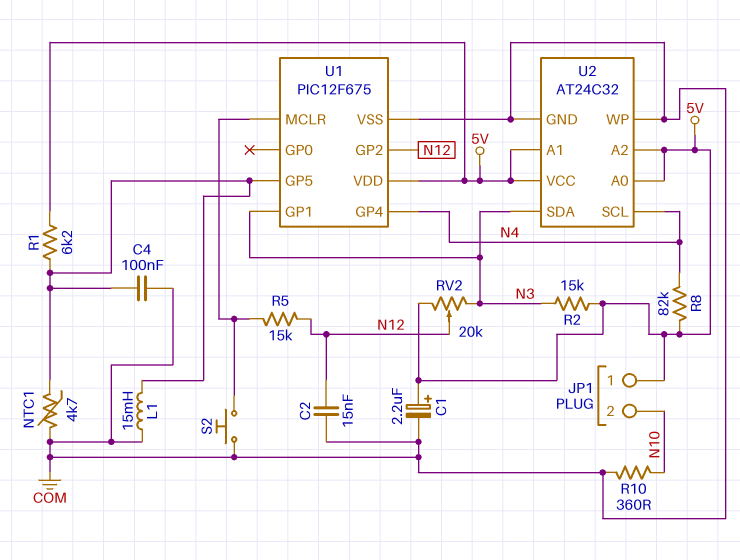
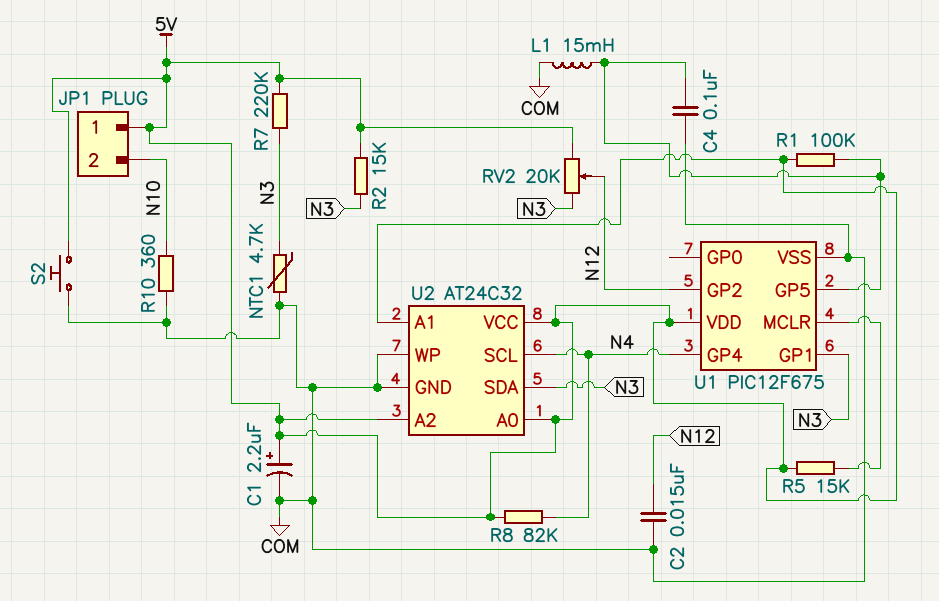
NTC1: 4.7k (COM, U1/GP5) -> 4.7k (COM, N3)
R1: 6.2k (5V, U1/GP5) -> 100k (5V, U1/GP5)
R5: 15k (N12, U1/MCLR) -> 15k (5V, U1/MCLR)
R7: none -> 220k (5V, N3)
S2: button (COM, U1/MCLR) -> button (5V, COM)

